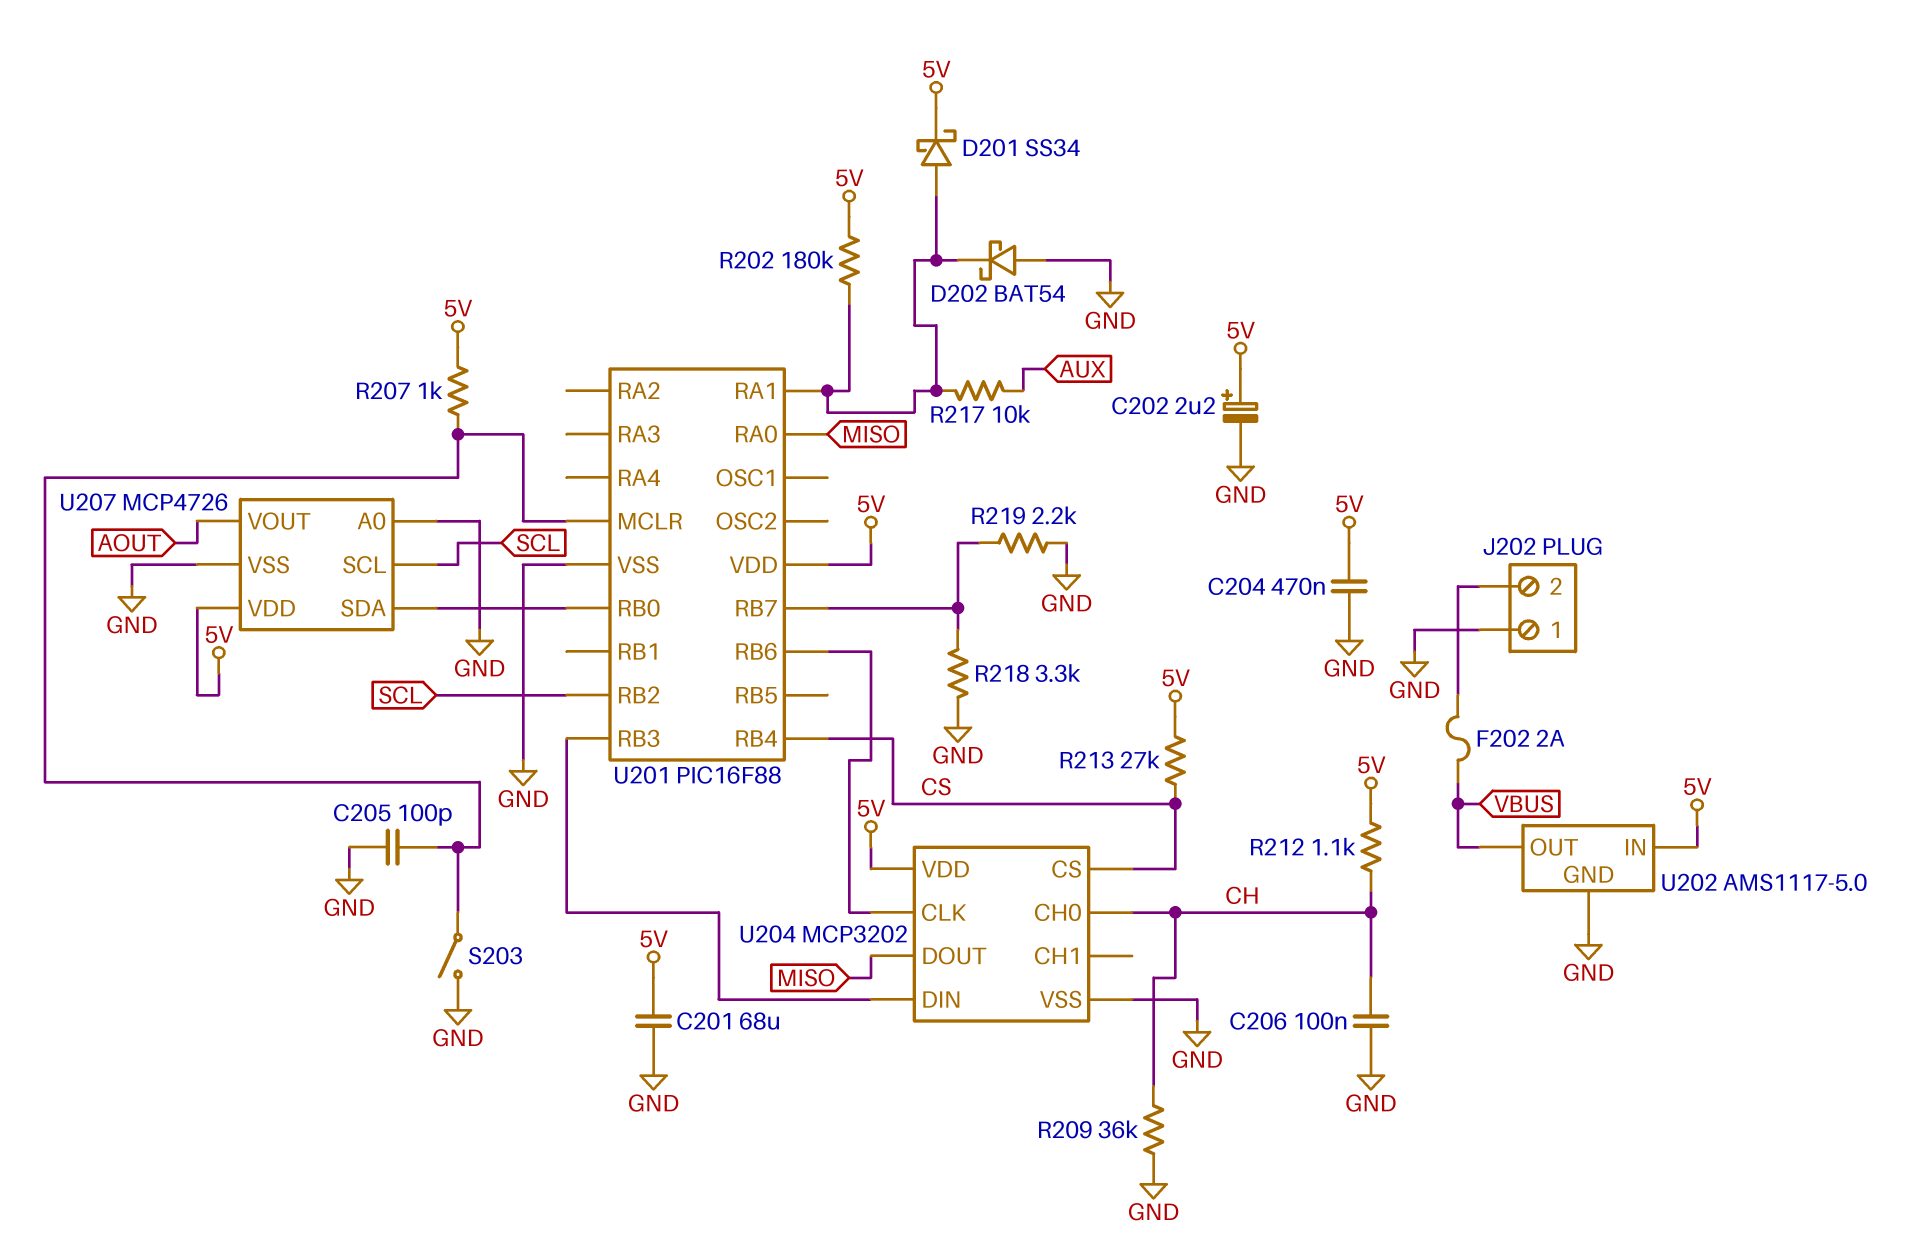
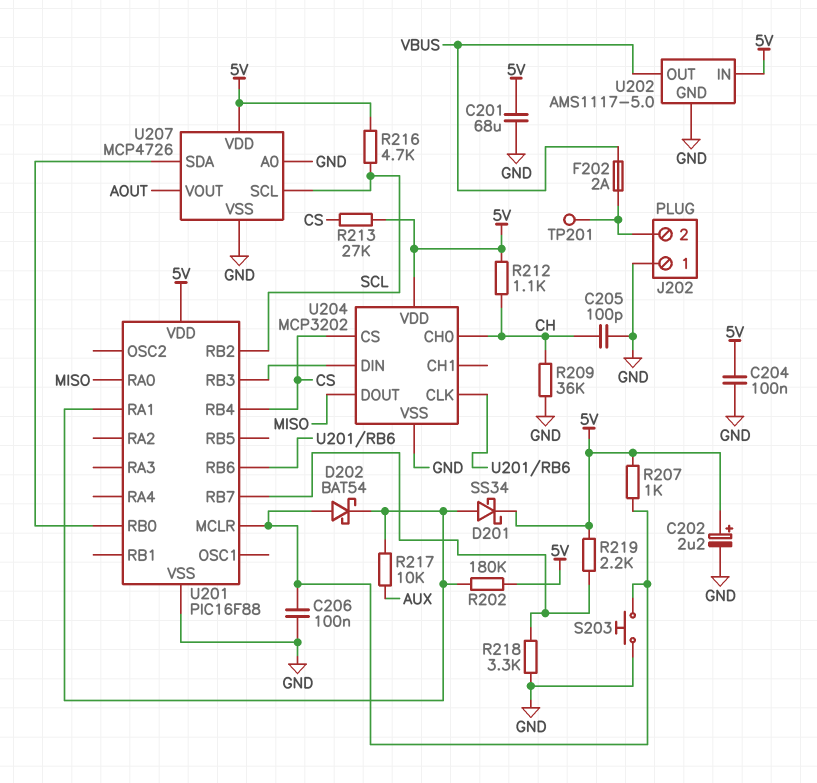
C204: 470nF (5V, GND) -> 100nF (5V, GND)
C205: 100pF (GND, U201/MCLR) -> 100pF (CH, GND)
C206: 100nF (CH, GND) -> 100nF (GND, U201/MCLR)
D202: schottky BAT54 (A GND, K U201/RA1) -> schottky BAT54 (A U201/MCLR, K U201/RA1)
R216: none -> 4.7k (5V, SCL)
R219: 2.2k (GND, U201/RB7) -> 2.2k (5V, U201/RB7)
S203: switch (GND, U201/MCLR) -> button (GND, U201/MCLR)
TP201: none -> test point (J202/2)

